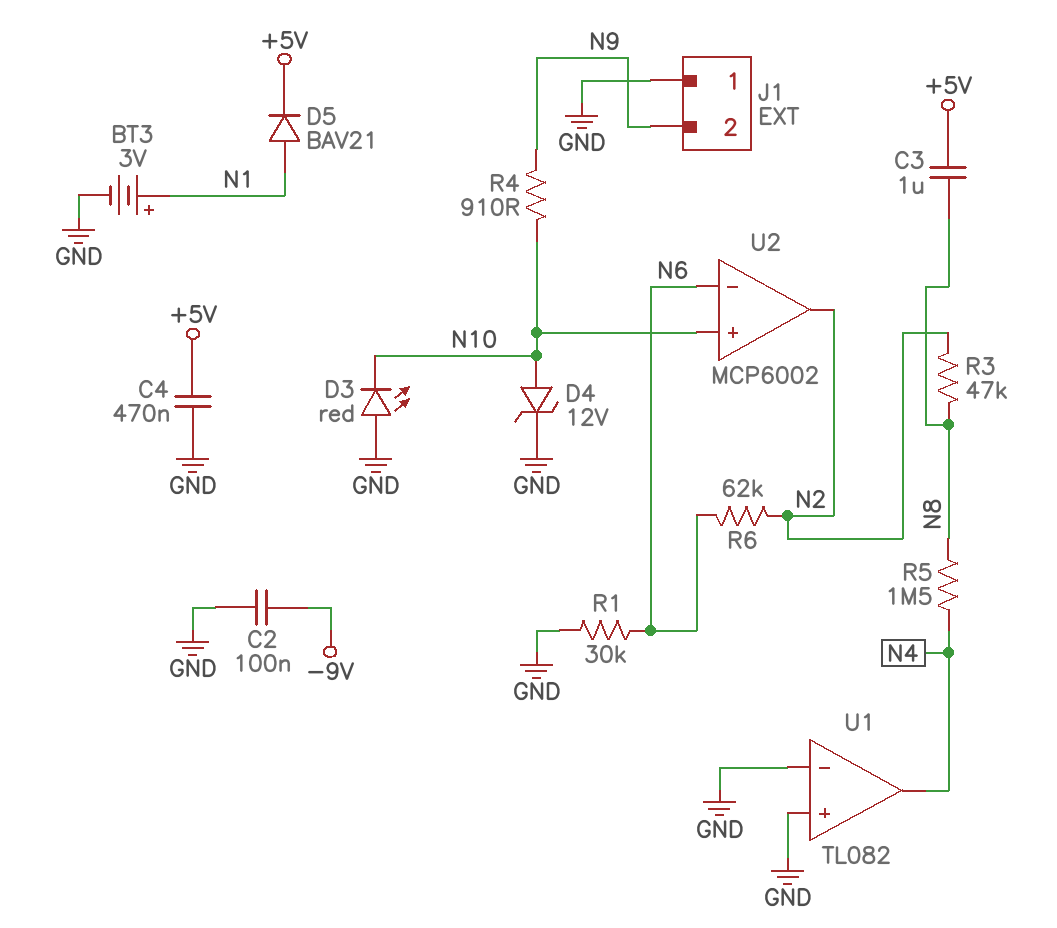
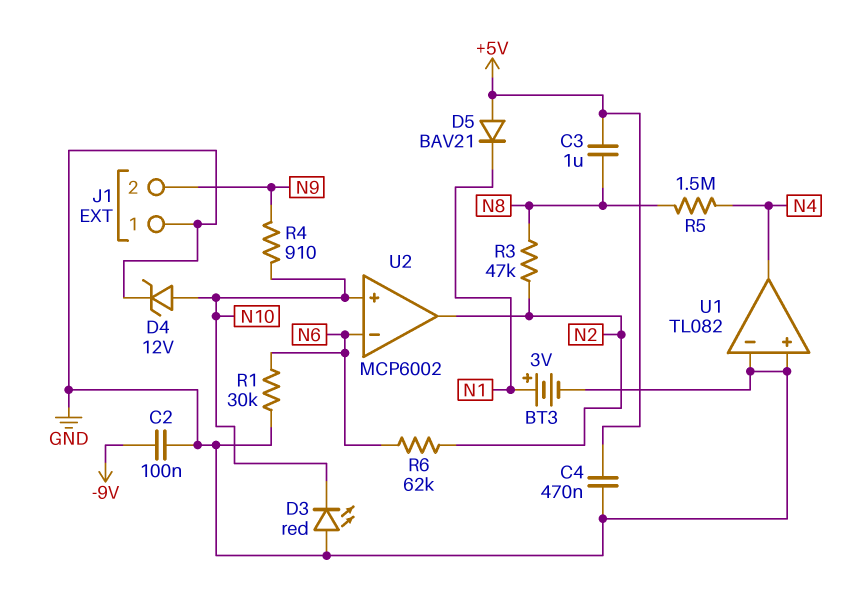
D5: diode BAV21 (A N1, K +5V) -> diode BAV21 (A +5V, K N1)

